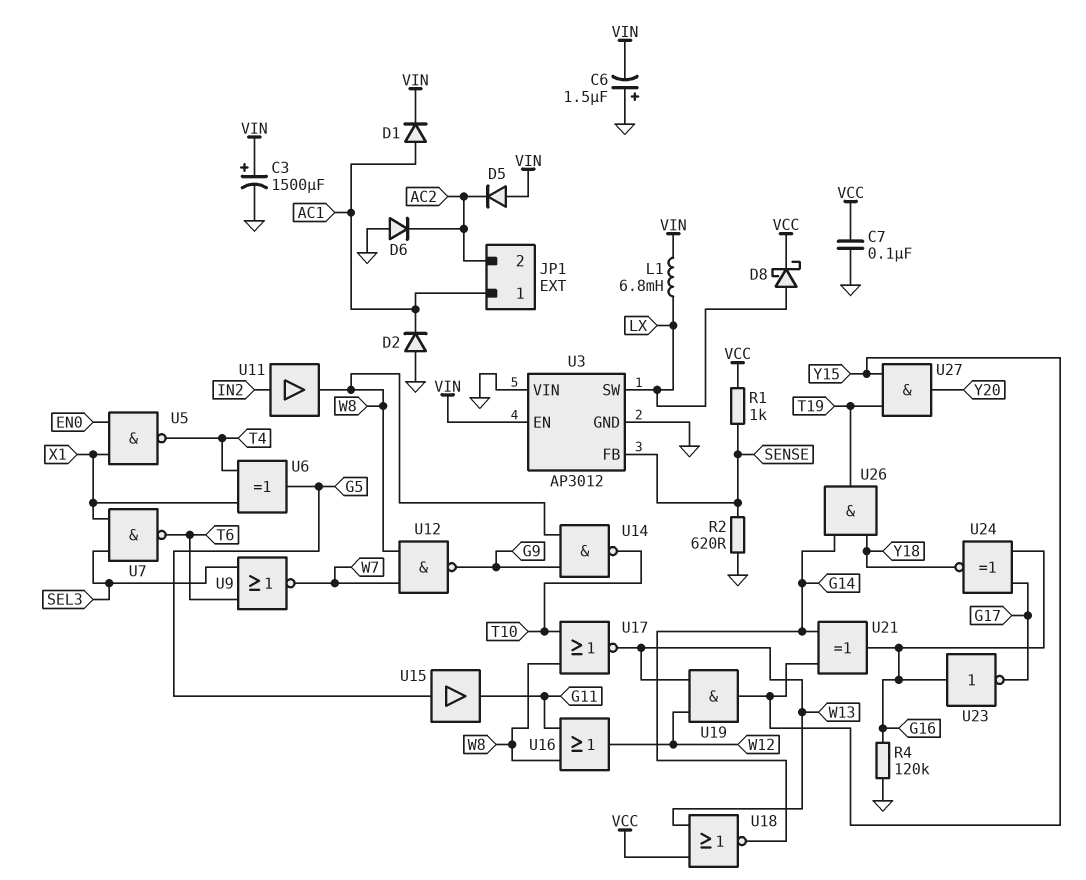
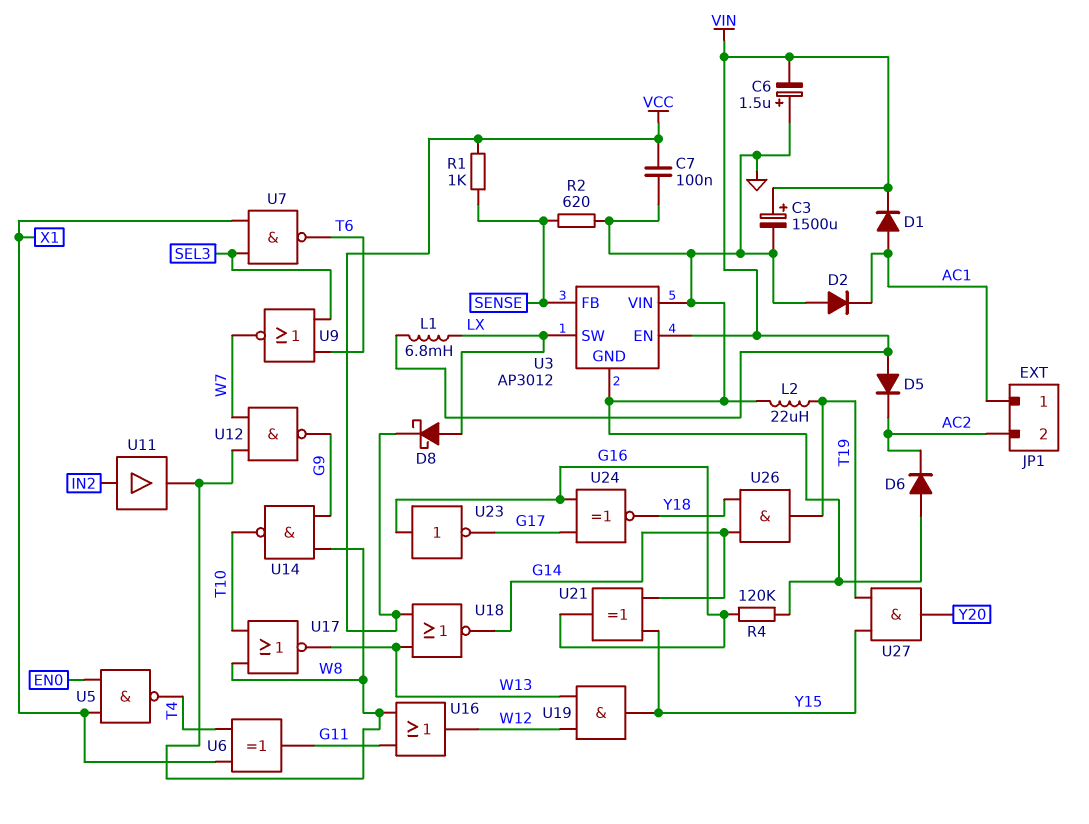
L2: none -> 22uH (GND, T19)
U6: XOR (in T4, in X1, out G5) -> XOR (in T4, in X1, out G11)
U15: buffer (in G5, out G11) -> none

